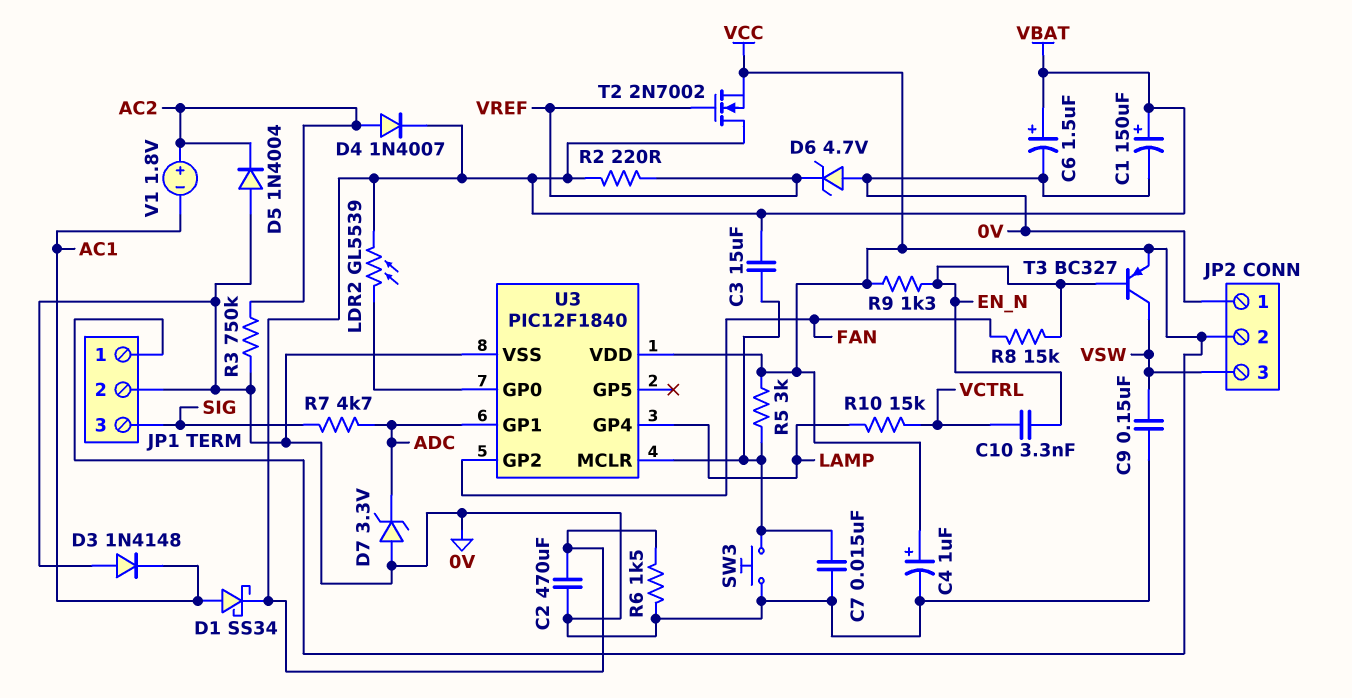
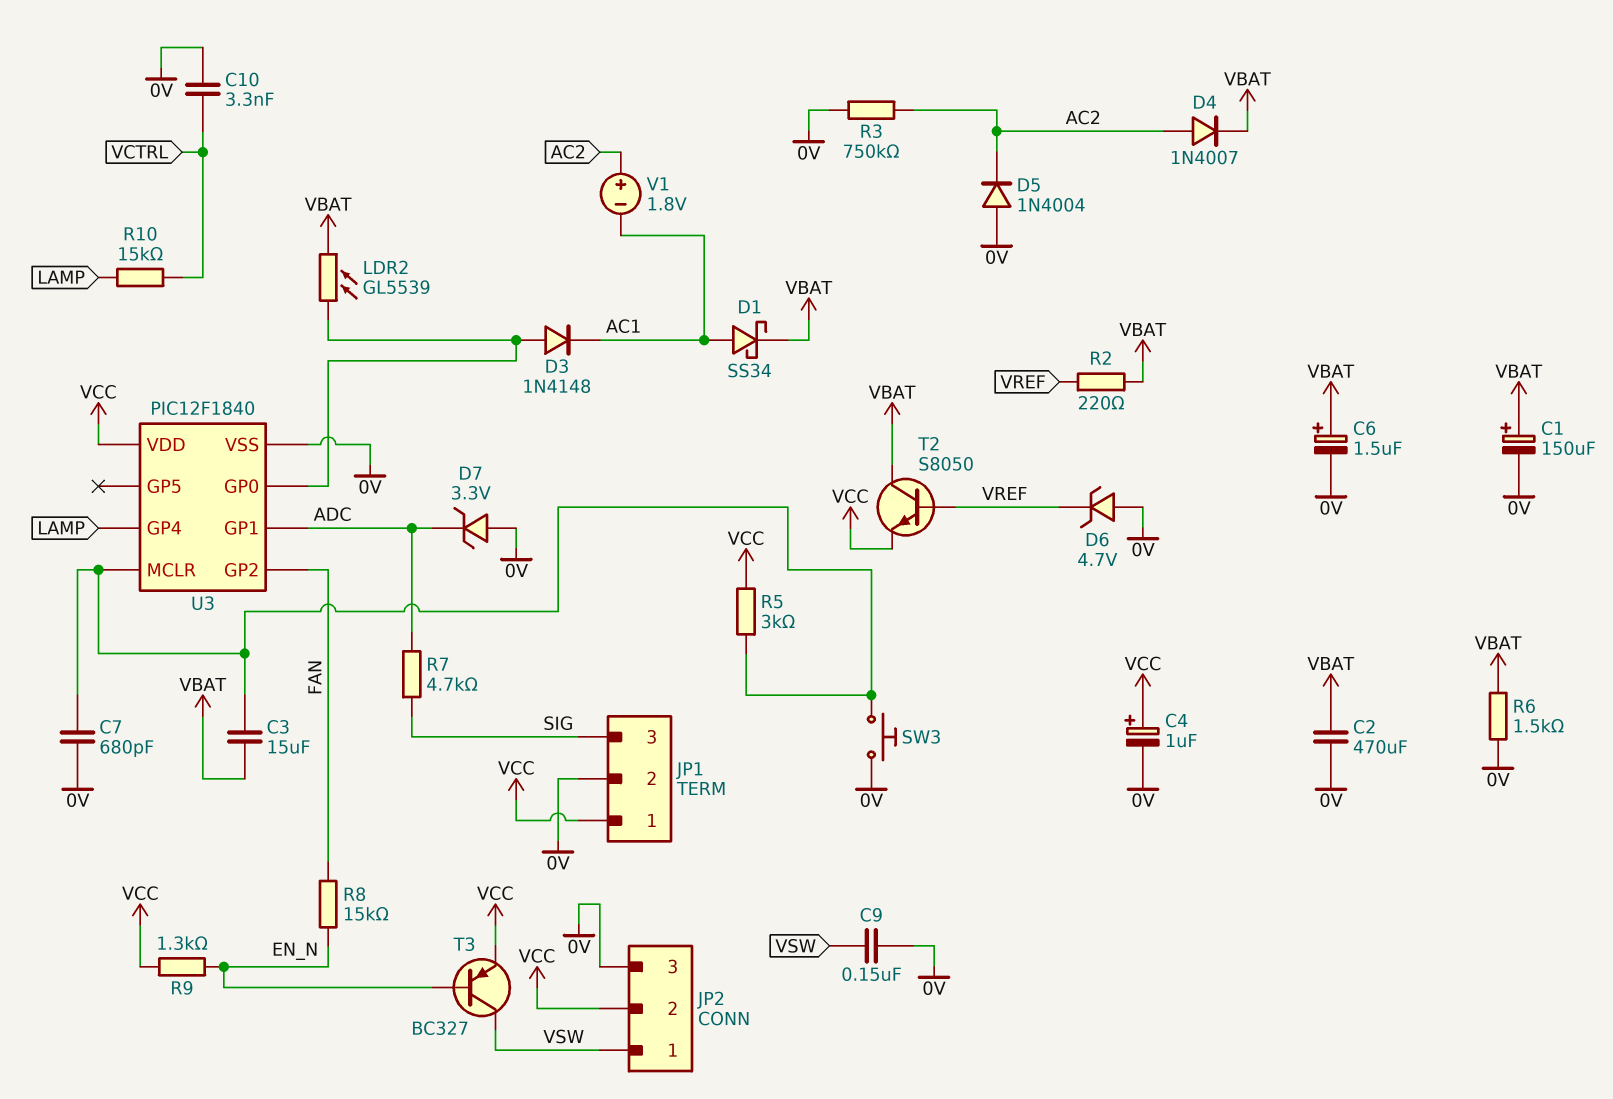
C7: 15nF (0V, U3/MCLR) -> 680pF (0V, U3/MCLR)
C10: 3.3nF (EN_N, VCTRL) -> 3.3nF (0V, VCTRL)
D3: diode 1N4148 (A 0V, K AC1) -> diode 1N4148 (A U3/GP0, K AC1)
JP2 pin 1: 0V -> VSW
JP2 pin 3: VSW -> 0V
T2: NMOS 2N7002 (G VREF, D VBAT, S VCC) -> NPN S8050 (B VREF, C VBAT, E VCC)

